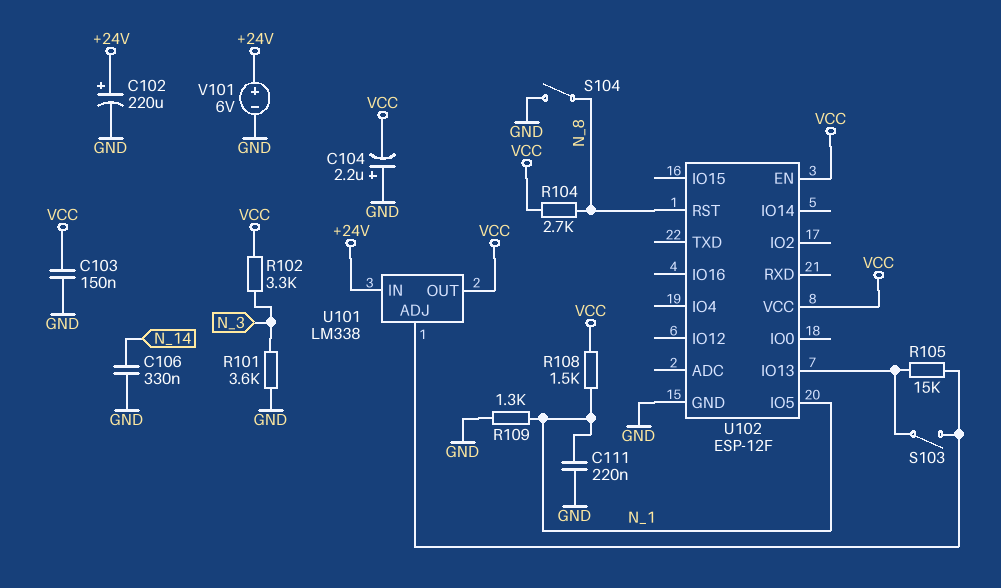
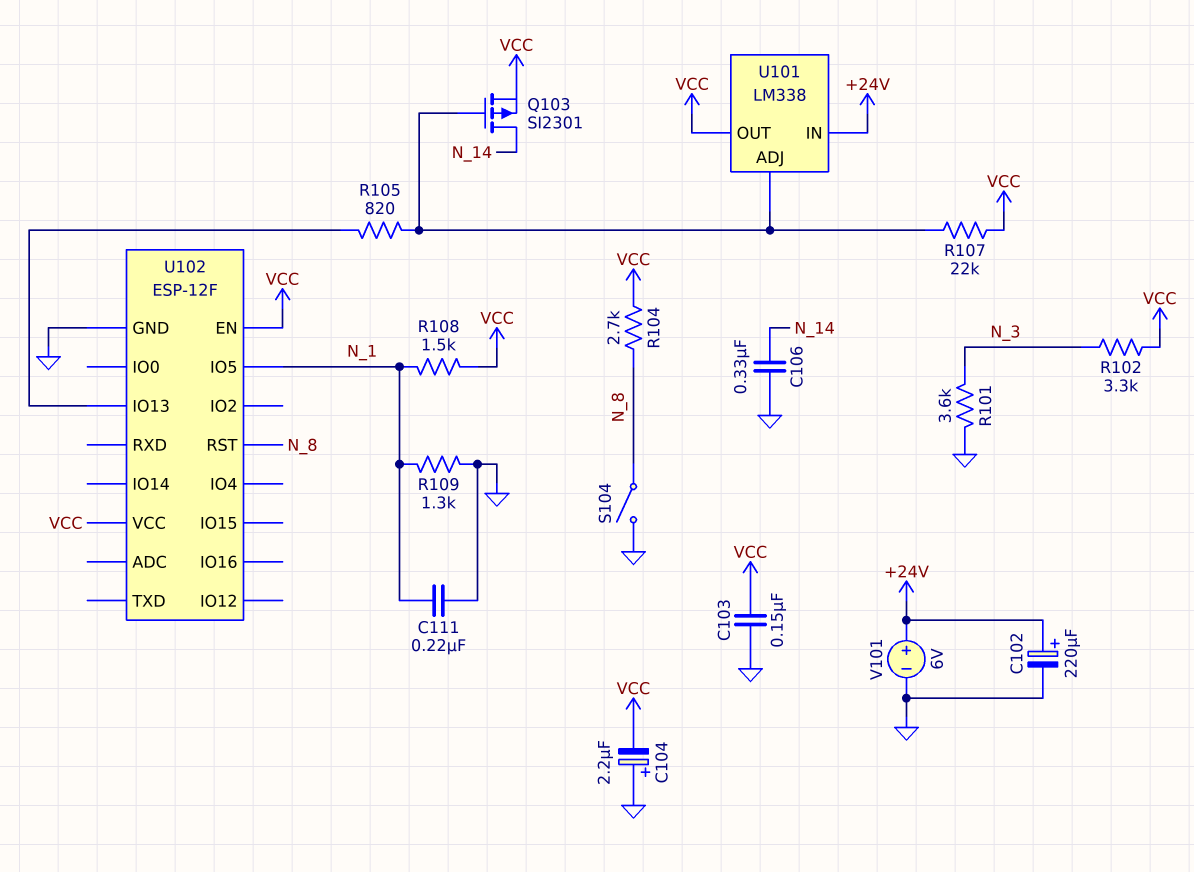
Q103: none -> PMOS SI2301 (G U101/ADJ, D N_14, S VCC)
R105: 15k (U101/ADJ, U102/IO13) -> 820 (U101/ADJ, U102/IO13)
R107: none -> 22k (U101/ADJ, VCC)
S103: switch (U101/ADJ, U102/IO13) -> none

